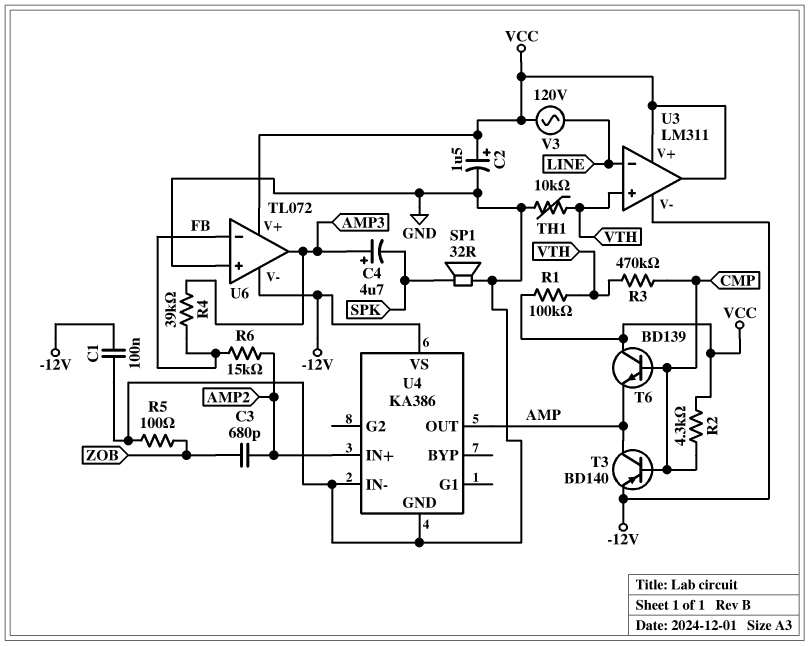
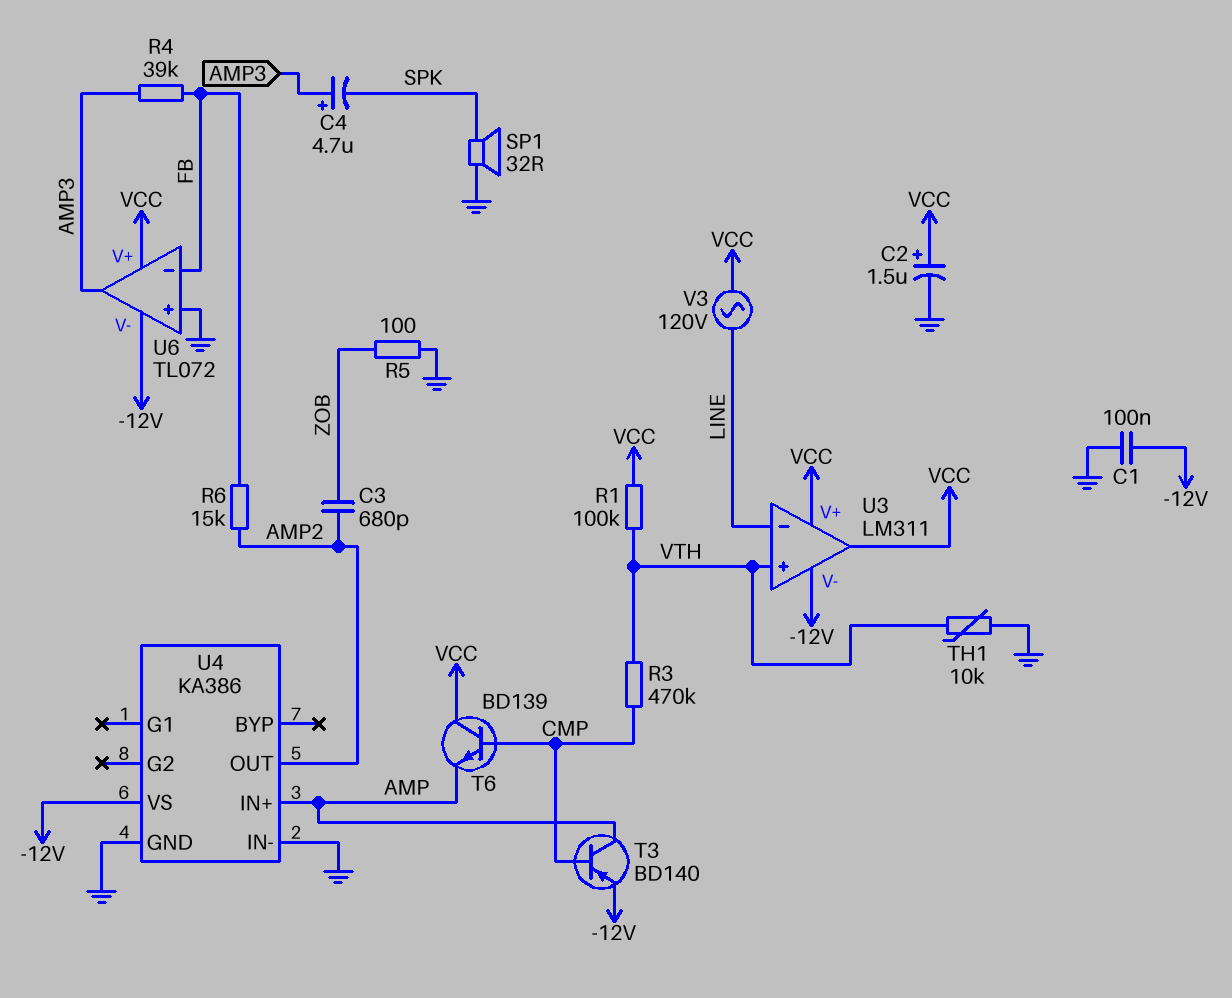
R2: 4.3k (CMP, VCC) -> none
U4 pin IN+: AMP2 -> AMP
U4 pin OUT: AMP -> AMP2

